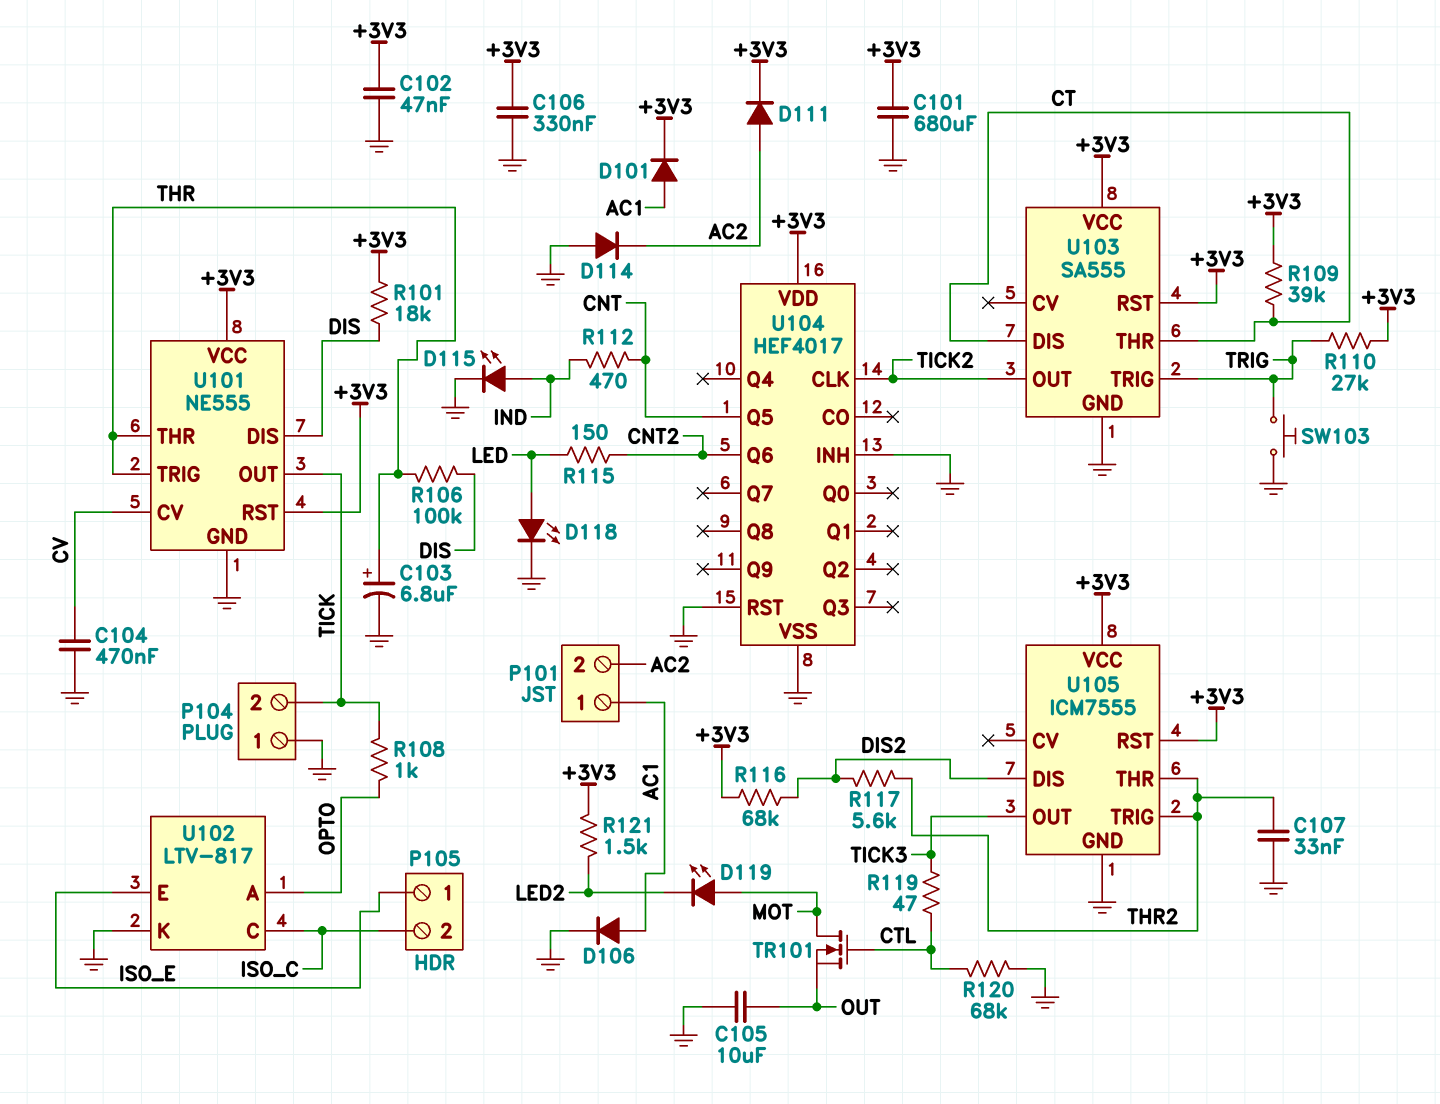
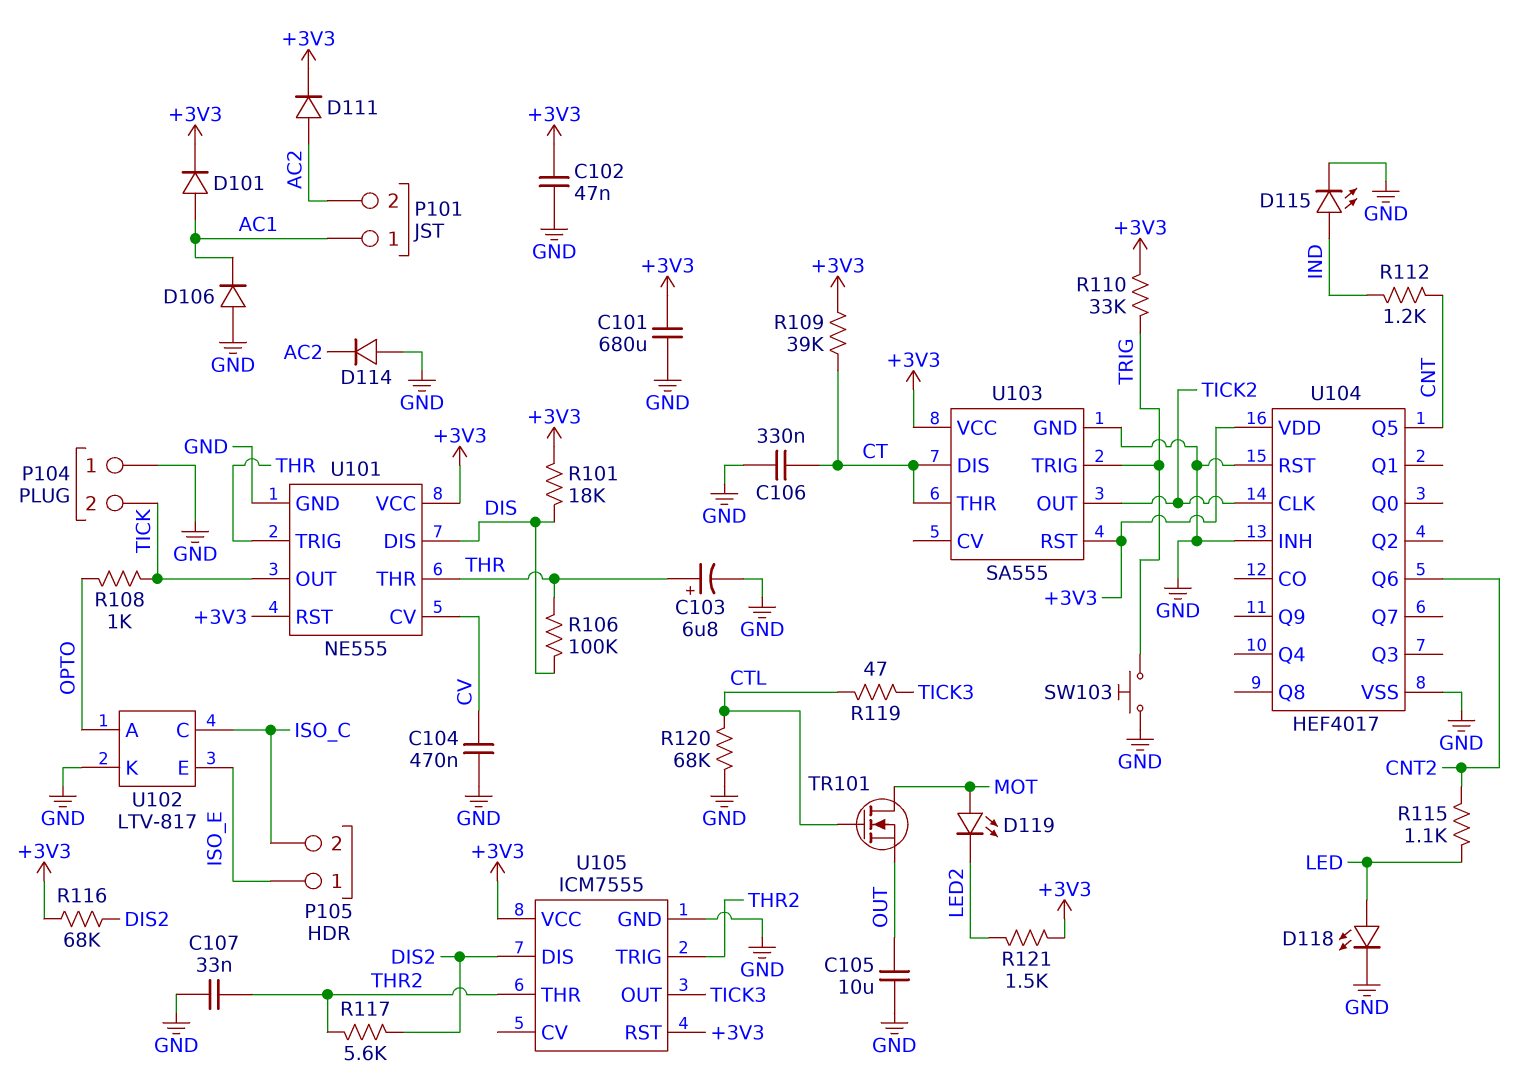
C106: 330nF (+3V3, GND) -> 330nF (CT, GND)
D106: diode (A AC1, K GND) -> diode (A GND, K AC1)
R110: 27k (+3V3, TRIG) -> 33k (+3V3, TRIG)
R112: 470 (CNT, IND) -> 1.2k (CNT, IND)
R115: 150 (CNT2, LED) -> 1.1k (CNT2, LED)

